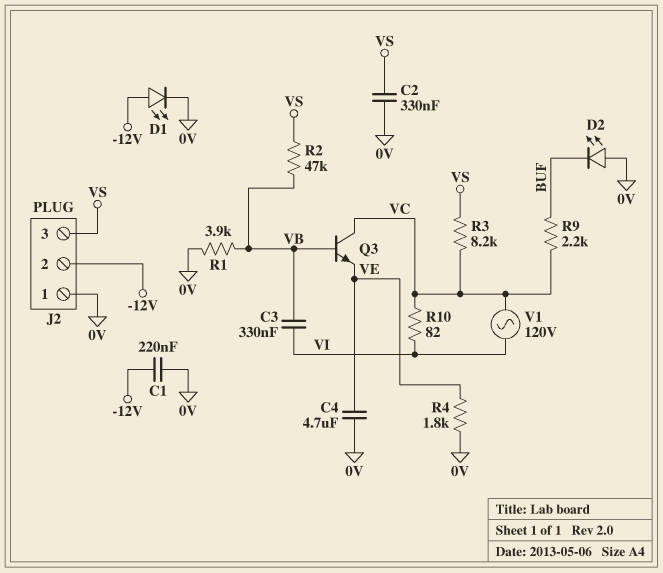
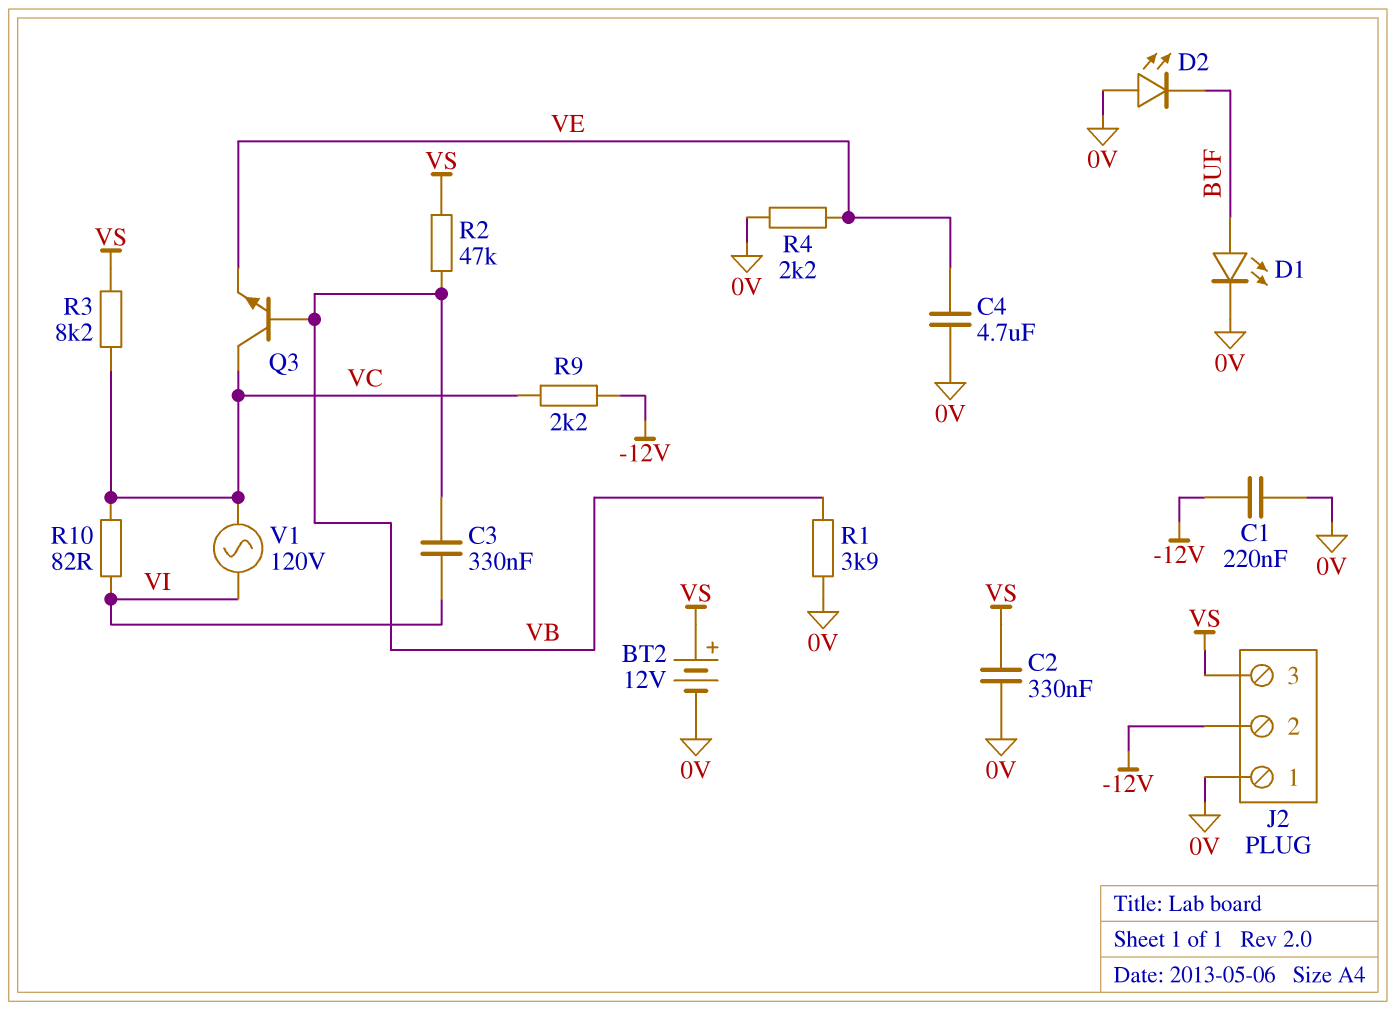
BT2: none -> 12V (plus VS, minus 0V)
D1: LED (A -12V, K 0V) -> LED (A BUF, K 0V)
R4: 1.8k (0V, VE) -> 2.2k (0V, VE)
R9: 2.2k (BUF, VC) -> 2.2k (-12V, VC)

